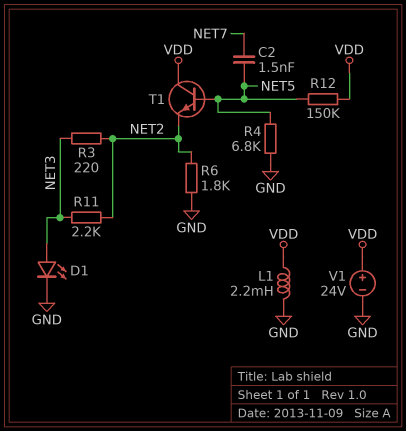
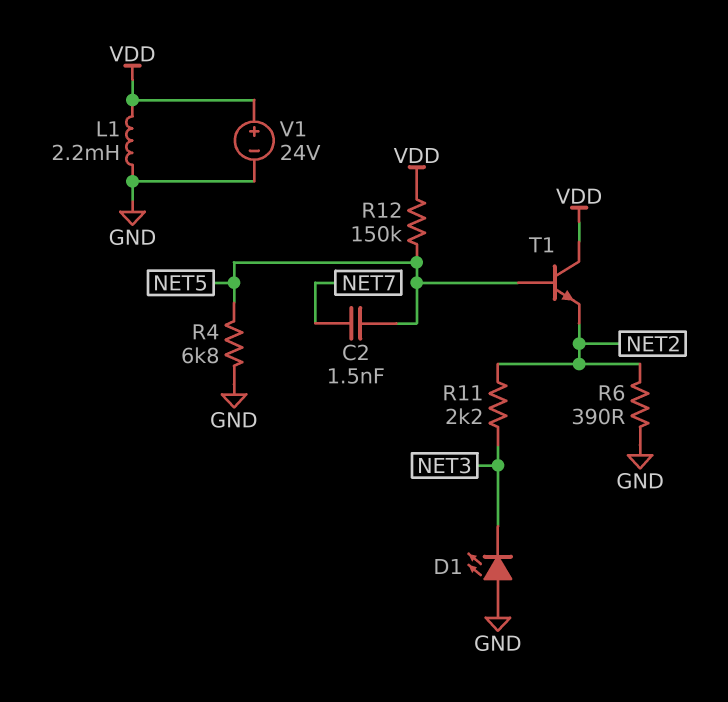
D1: LED (A NET3, K GND) -> LED (A GND, K NET3)
R3: 220 (NET2, NET3) -> none
R6: 1.8k (GND, NET2) -> 390 (GND, NET2)

